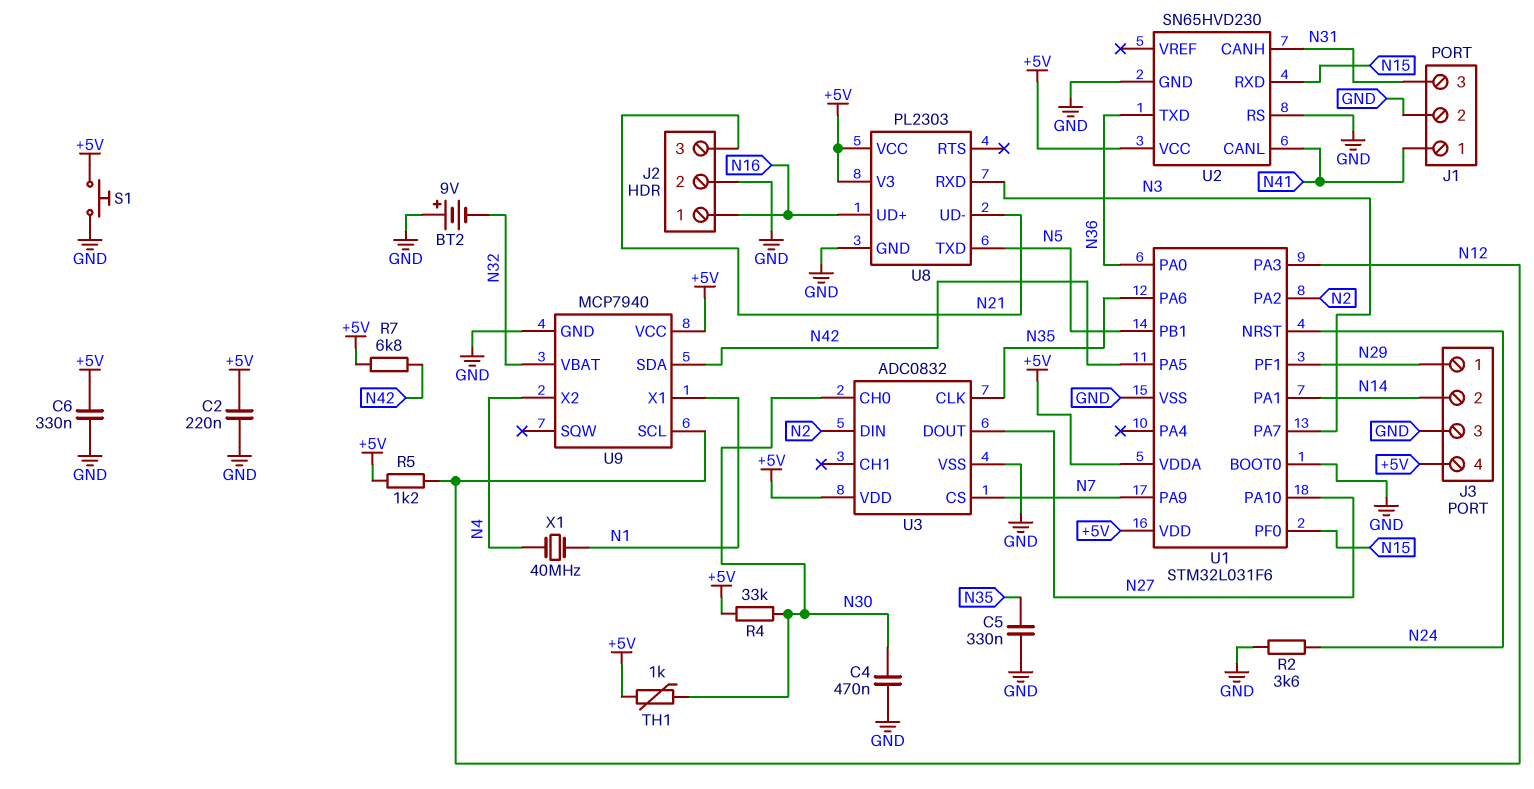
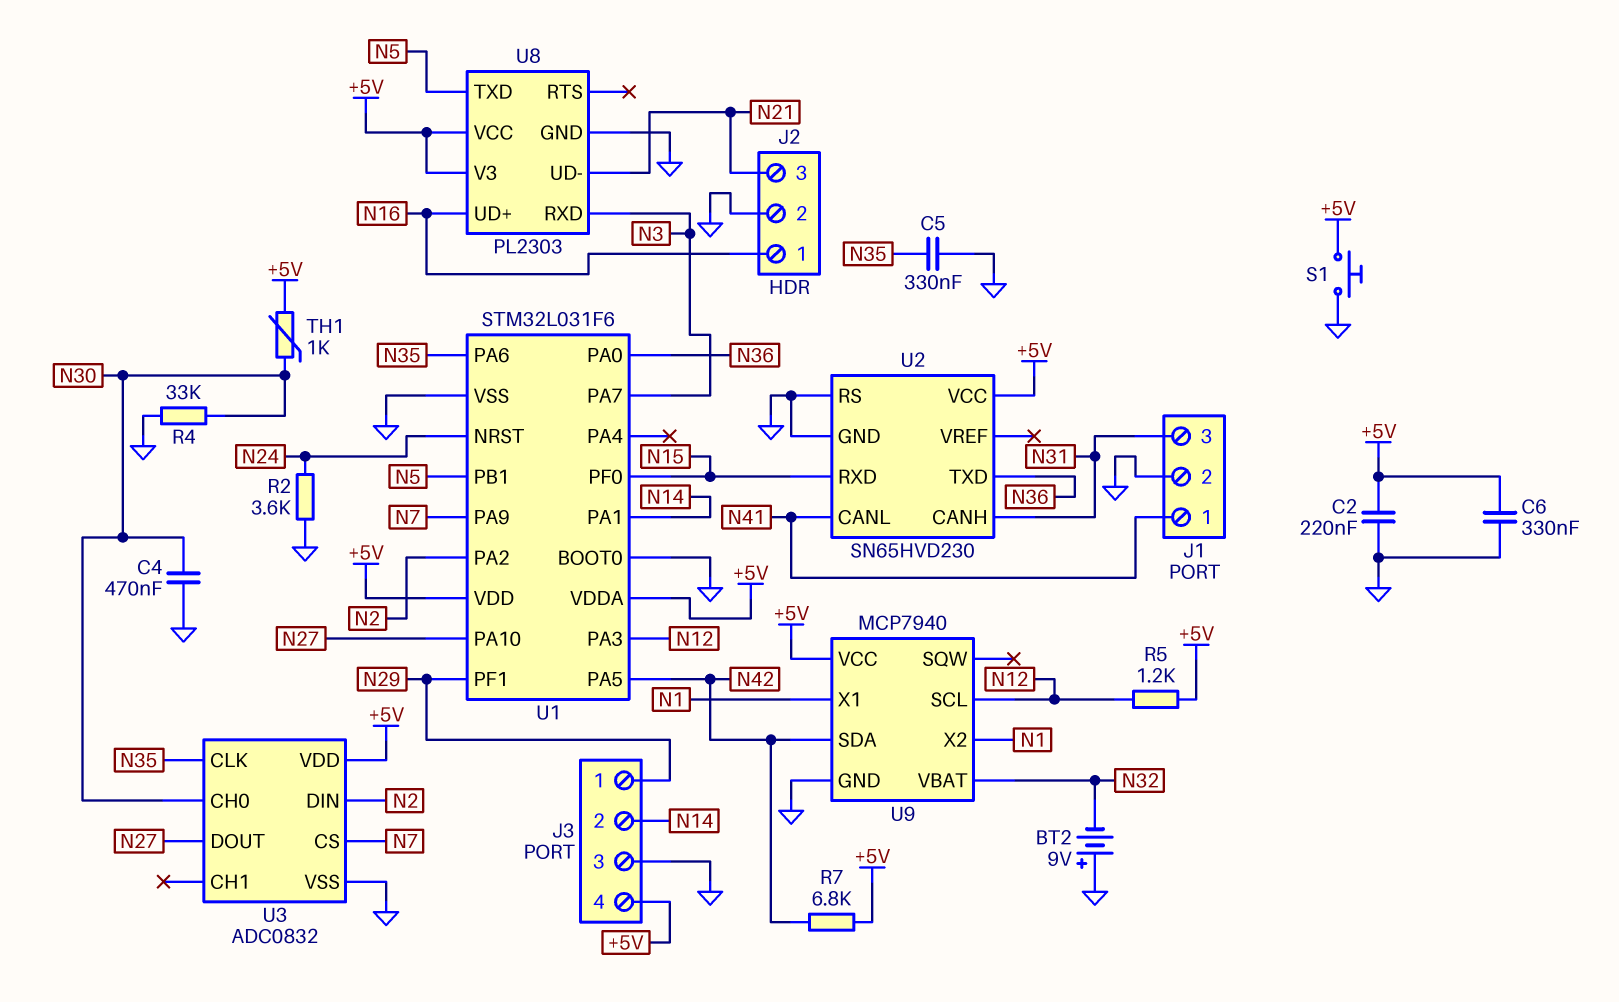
R4: 33k (+5V, N30) -> 33k (GND, N30)
U9 pin X2: N4 -> N1
X1: 40MHz (N1, N4) -> none

